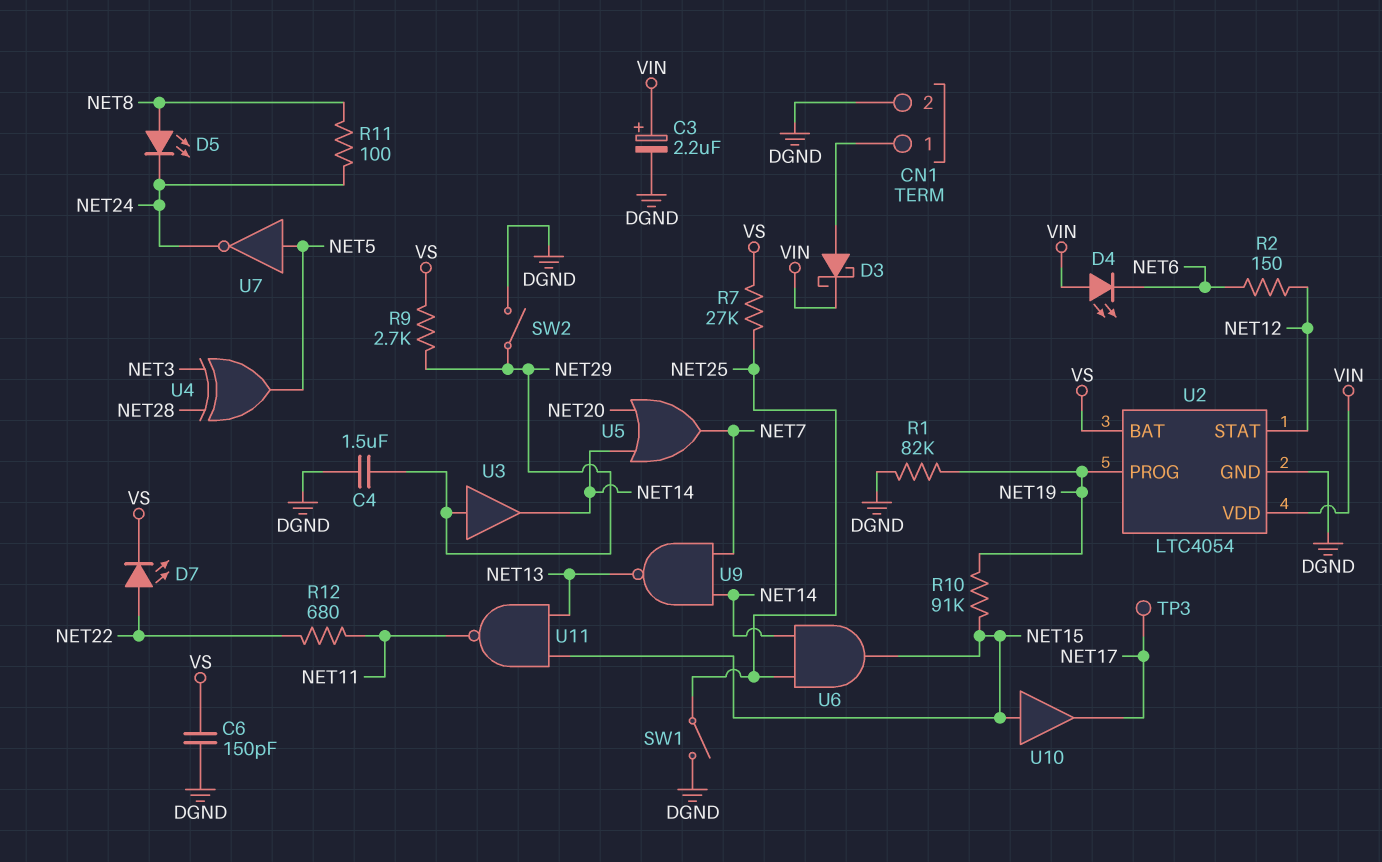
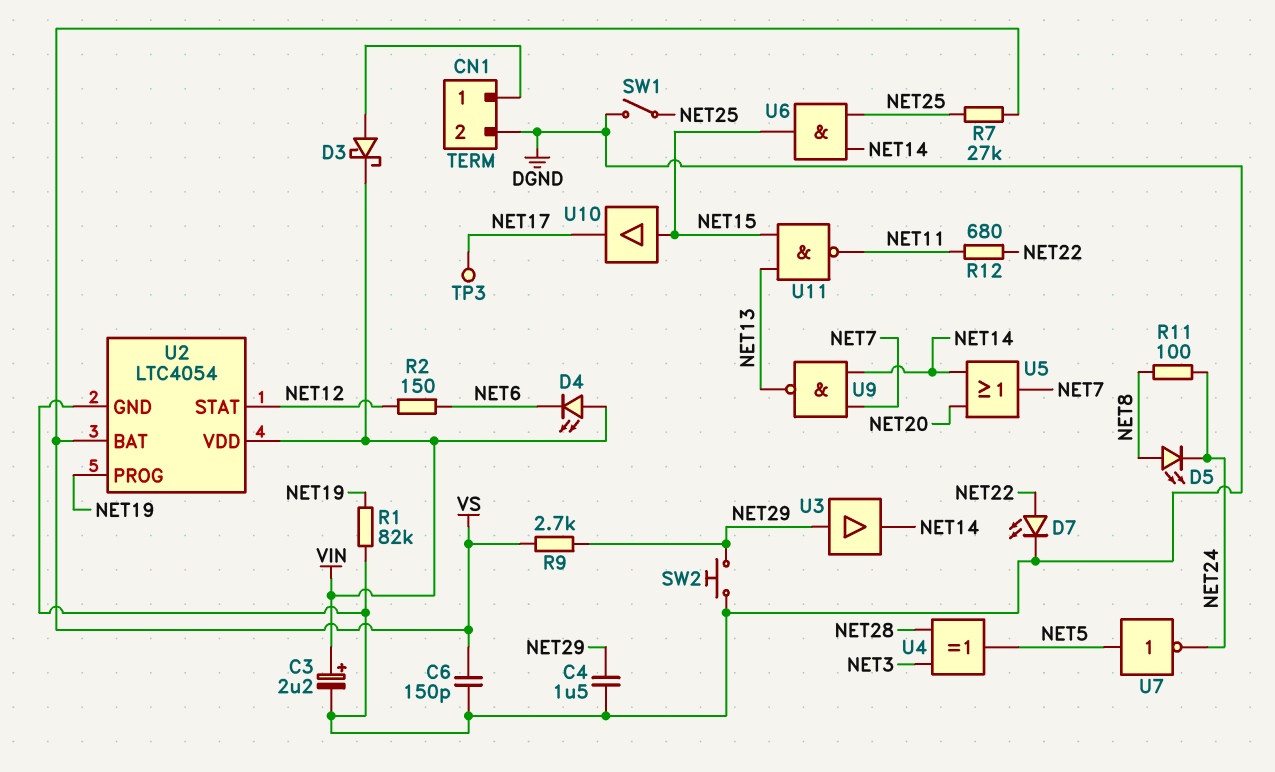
D7: LED (A NET22, K VS) -> LED (A NET22, K DGND)
R10: 91k (NET15, NET19) -> none
SW2: switch (DGND, NET29) -> button (DGND, NET29)

